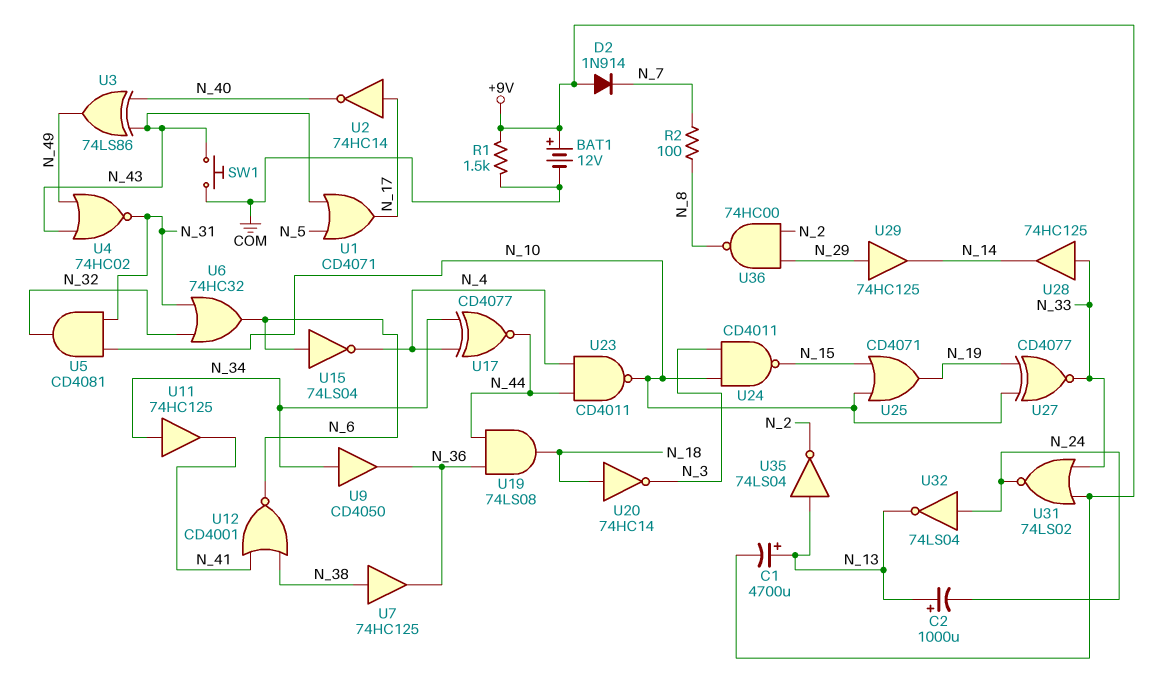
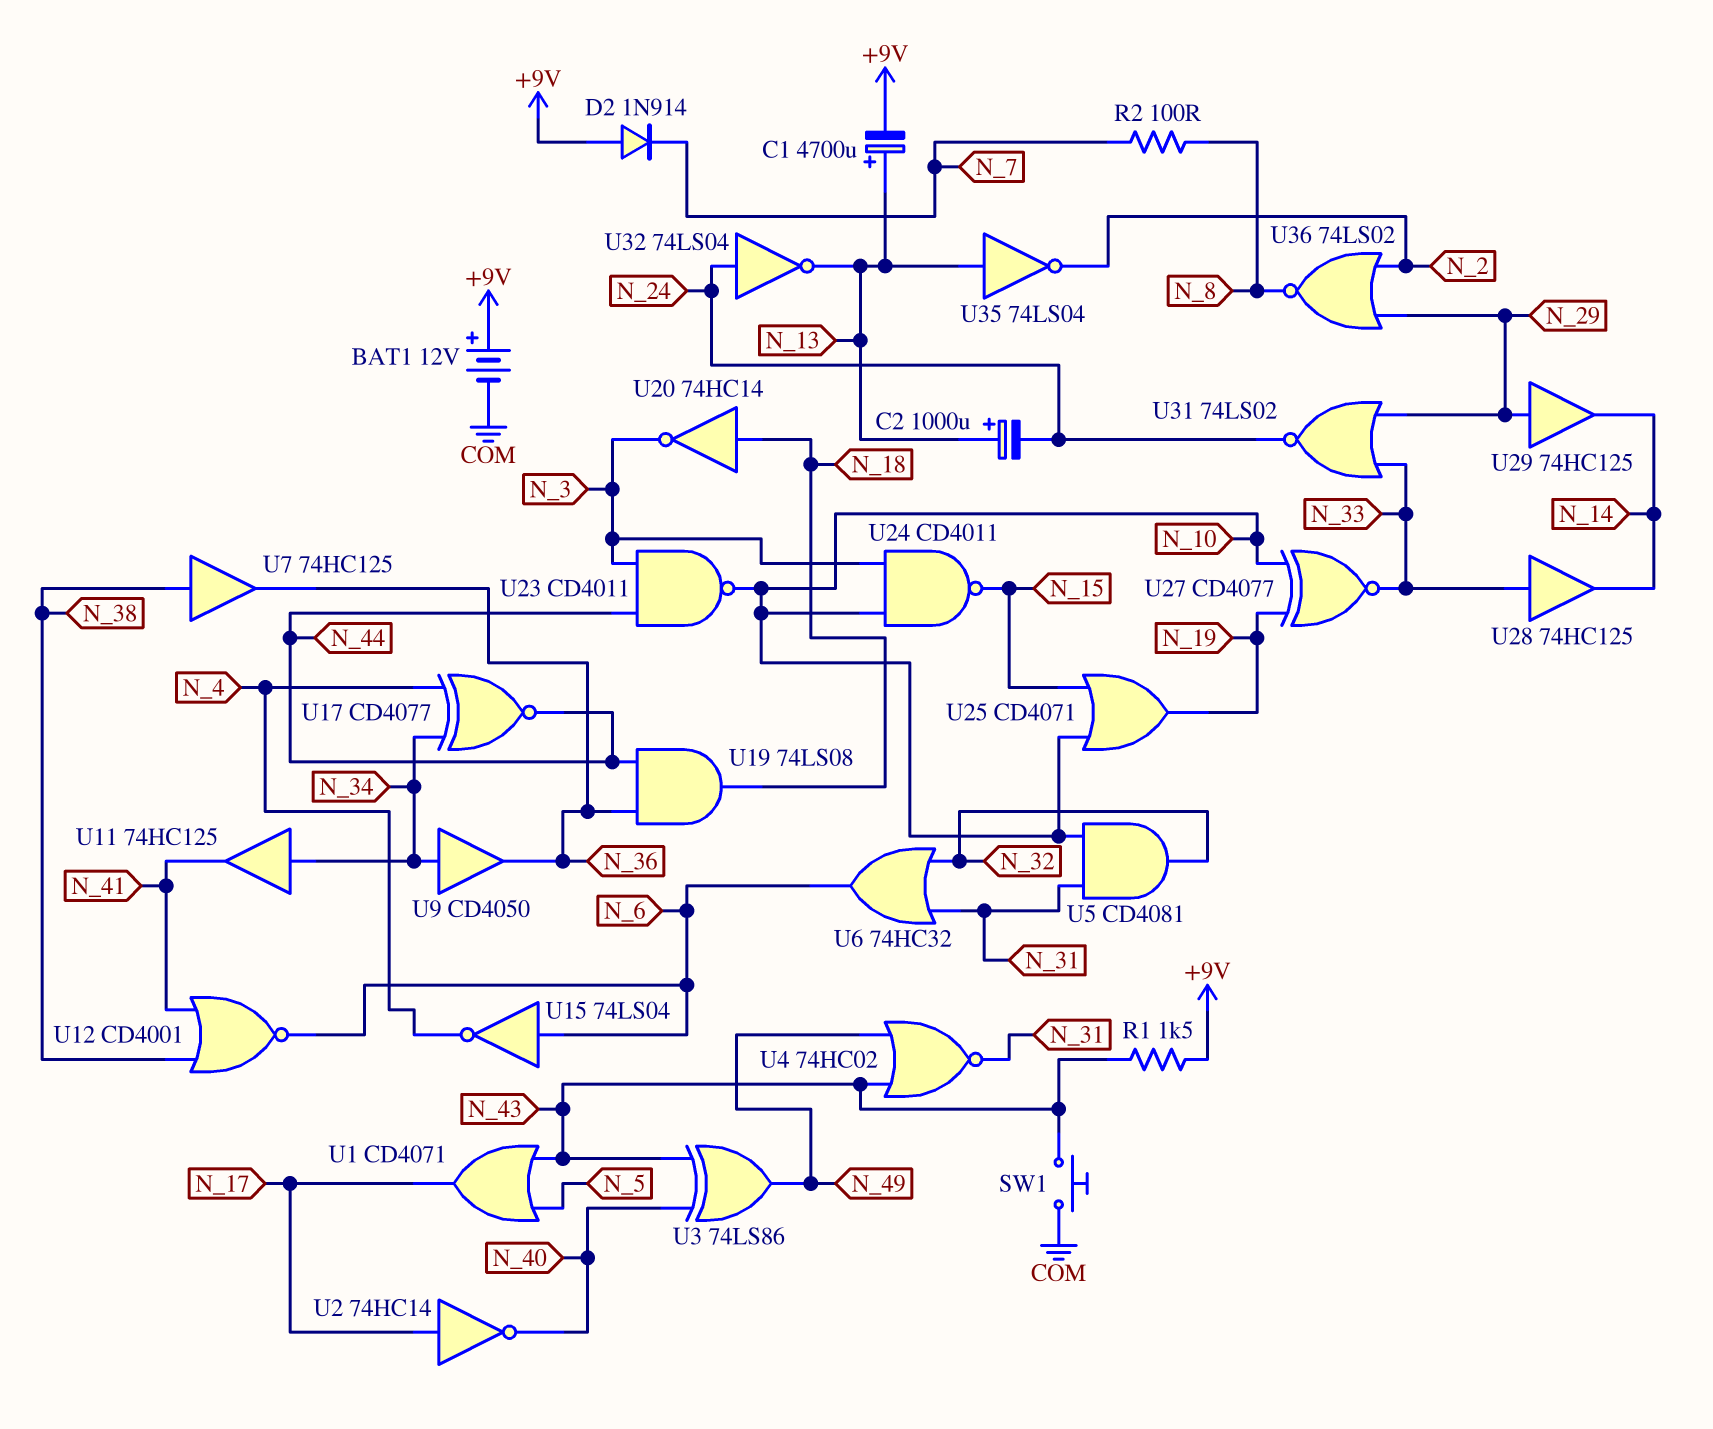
R1: 1.5k (+9V, COM) -> 1.5k (+9V, N_43)
U23: NAND CD4011 (in N_4, in N_44, out N_10) -> NAND CD4011 (in N_3, in N_44, out N_10)
U31: NOR 74LS02 (in +9V, in N_33, out N_24) -> NOR 74LS02 (in N_29, in N_33, out N_24)
U36: NAND 74HC00 (in N_2, in N_29, out N_8) -> NOR 74LS02 (in N_2, in N_29, out N_8)

